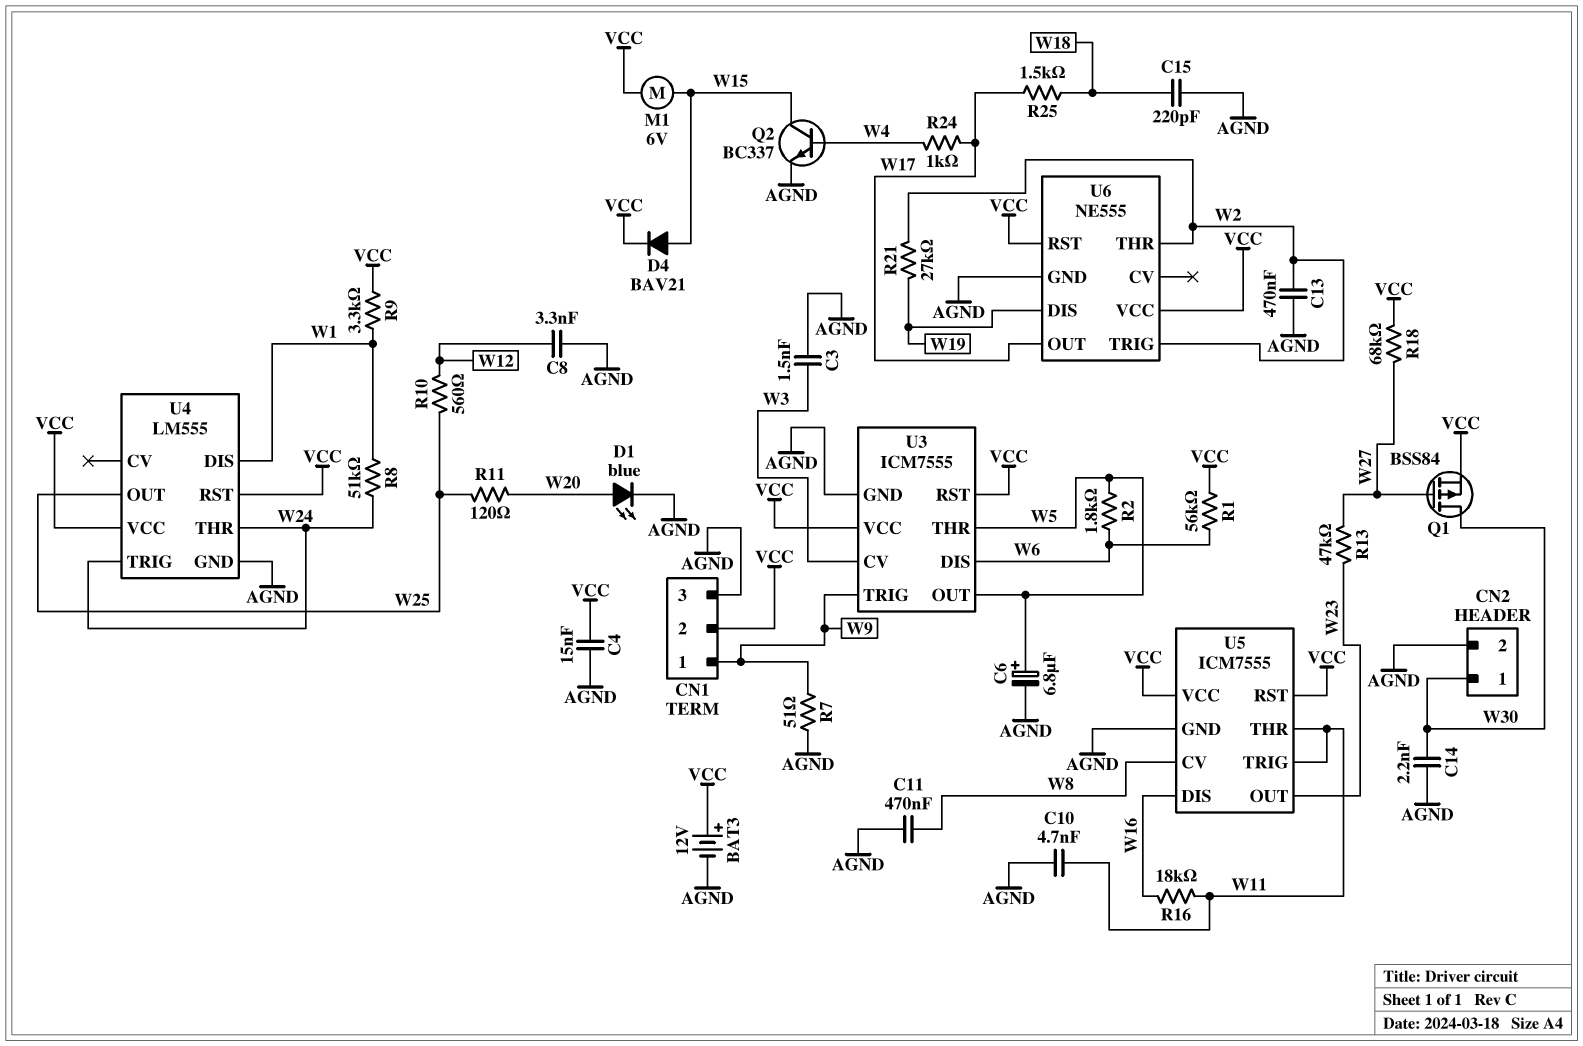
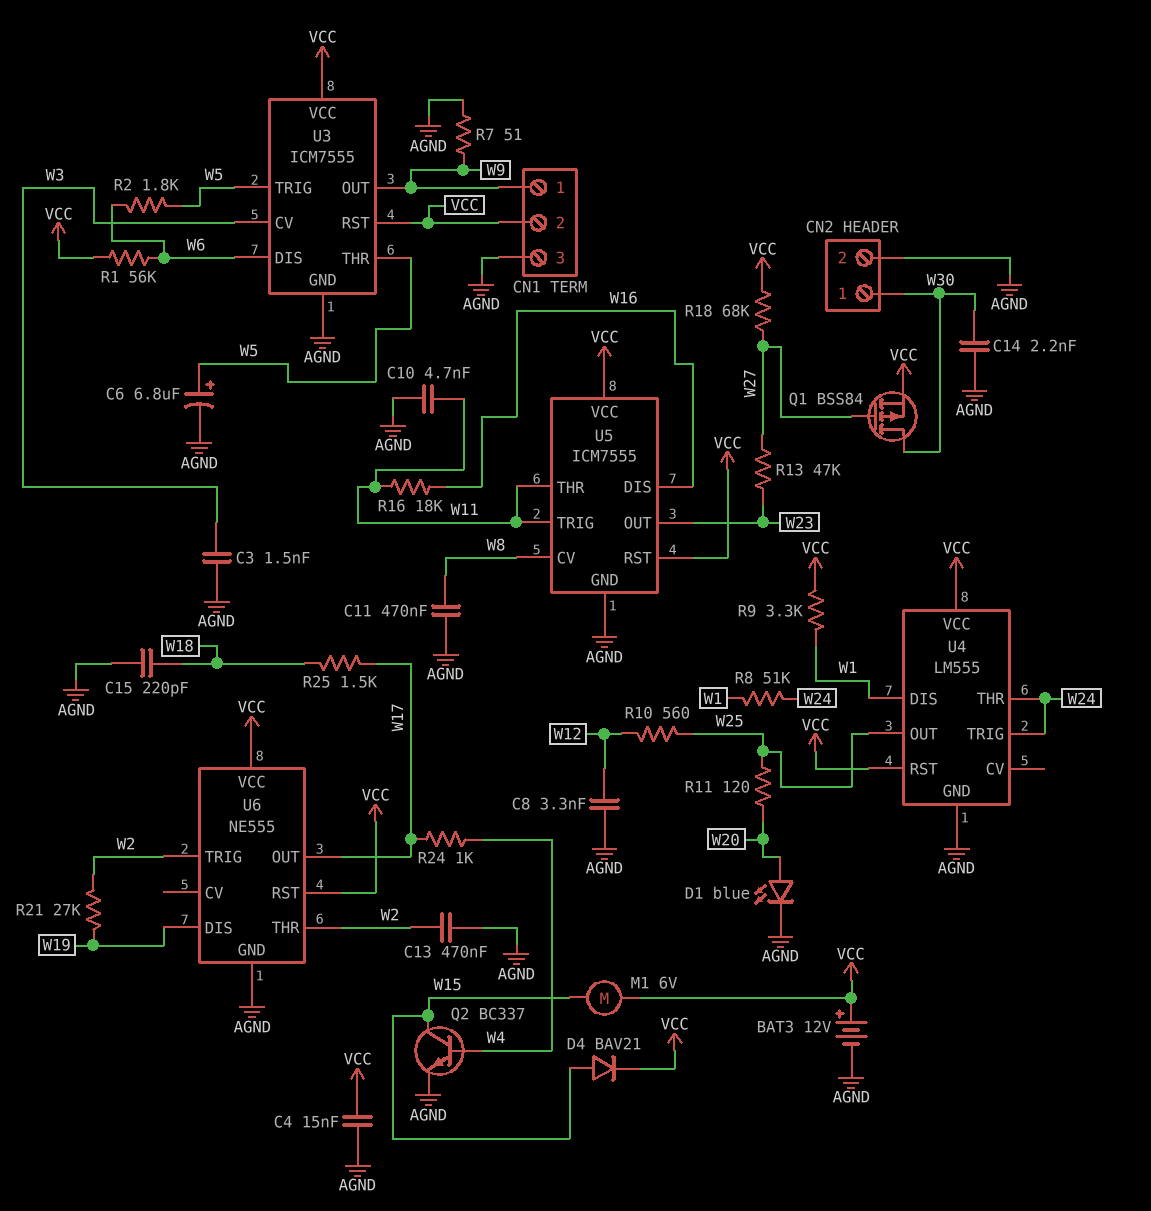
U3 pin OUT: W5 -> W9
U3 pin TRIG: W9 -> W5

